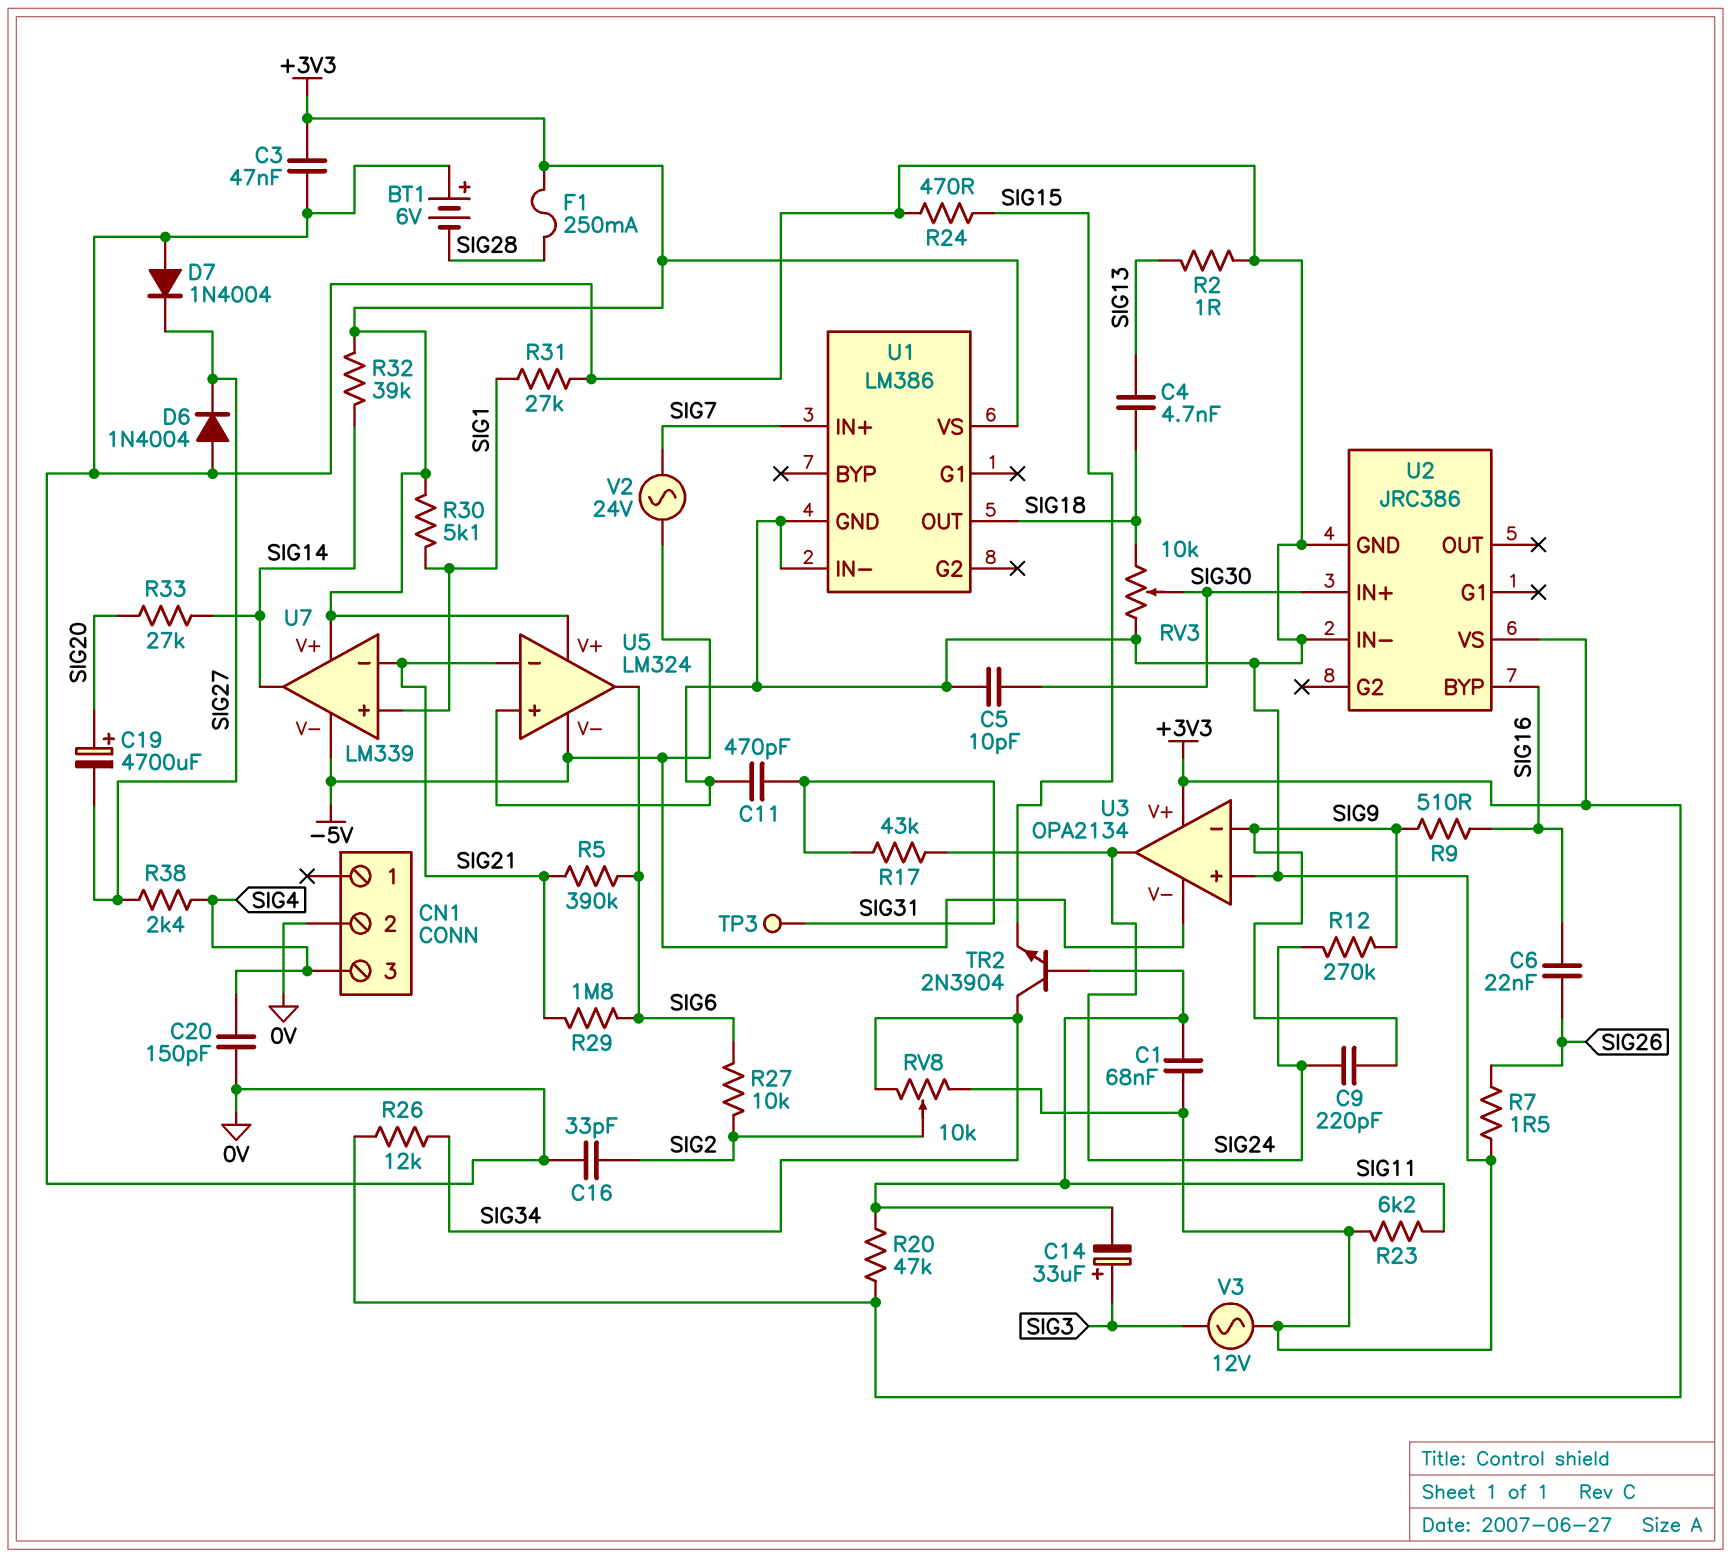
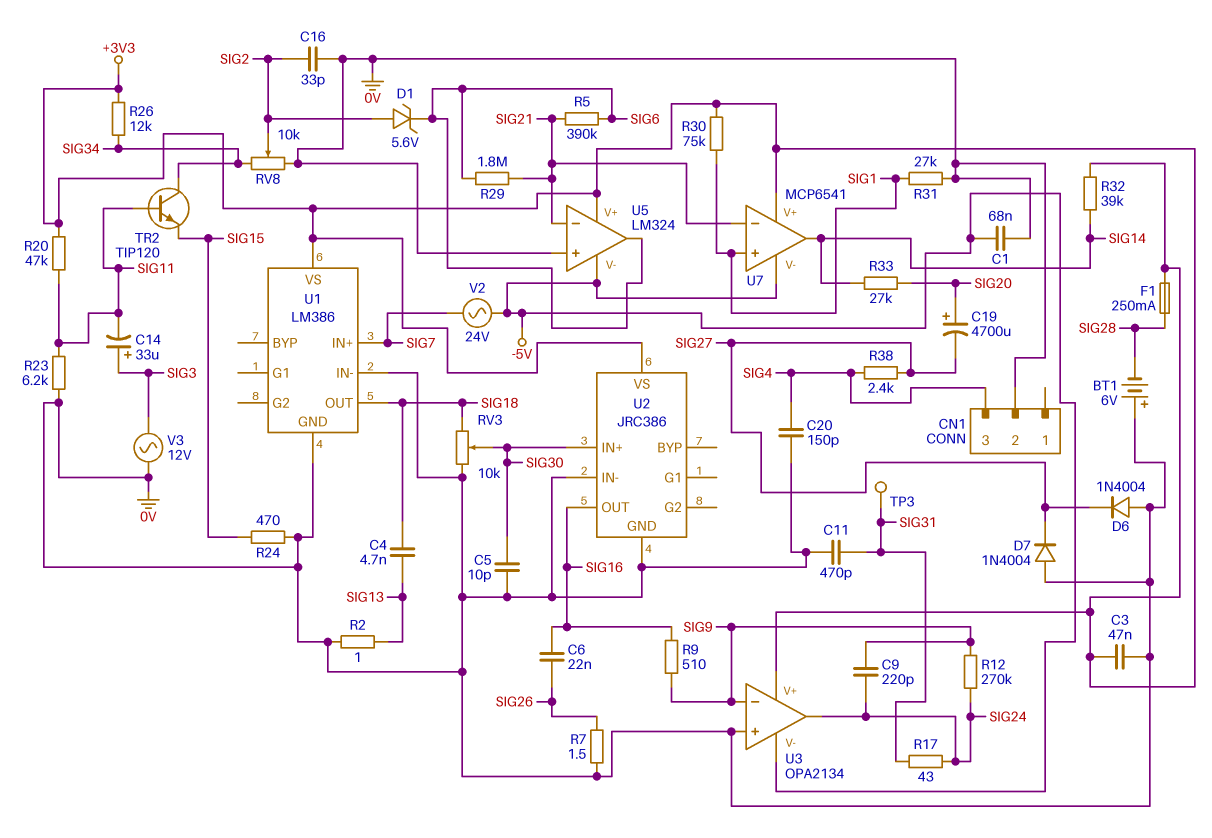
C1: 68nF (0V, SIG11) -> 68nF (-5V, 0V)
D1: none -> zener 5.6V (A SIG2, K SIG6)
R17: 43k (SIG24, SIG31) -> 43 (SIG24, SIG31)
R27: 10k (SIG2, SIG6) -> none
R30: 5.1k (+3V3, SIG1) -> 75k (+3V3, SIG1)
TR2: NPN 2N3904 (B SIG11, C SIG34, E SIG15) -> NPN TIP120 (B SIG11, C SIG34, E SIG15)
U2 pin BYP: SIG16 -> none
U2 pin OUT: none -> SIG16
U7: LM339 -> MCP6541

